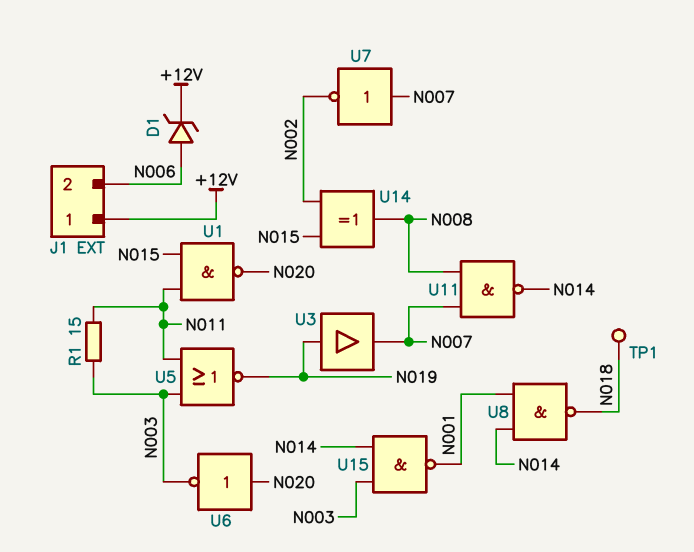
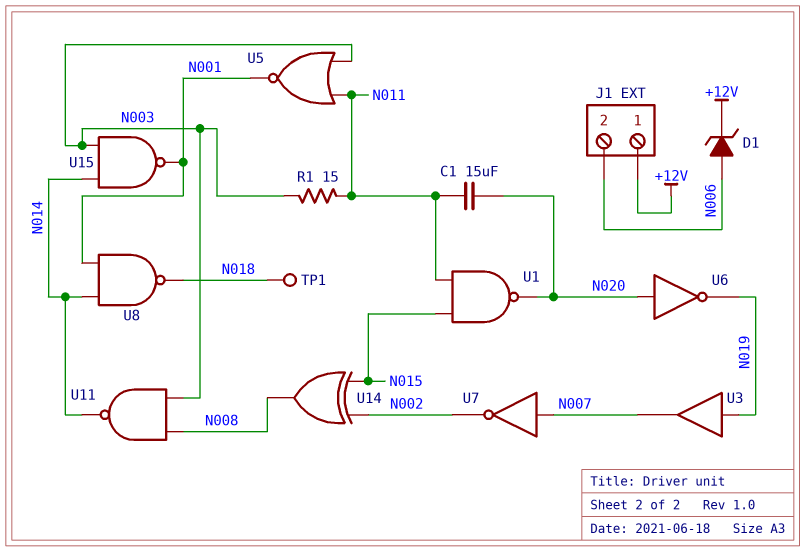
C1: none -> 15uF (N011, N020)
U5: NOR (in N003, in N011, out N019) -> NOR (in N003, in N011, out N001)
U6: NOT (in N020, out N003) -> NOT (in N020, out N019)
U11: NAND (in N007, in N008, out N014) -> NAND (in N003, in N008, out N014)

